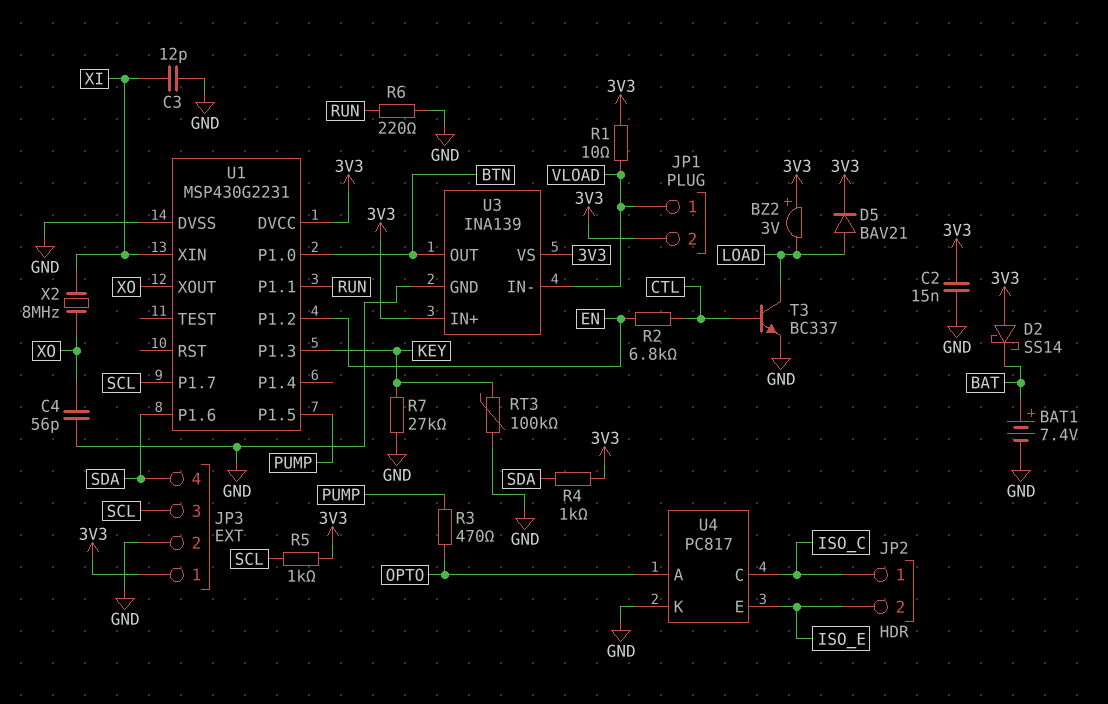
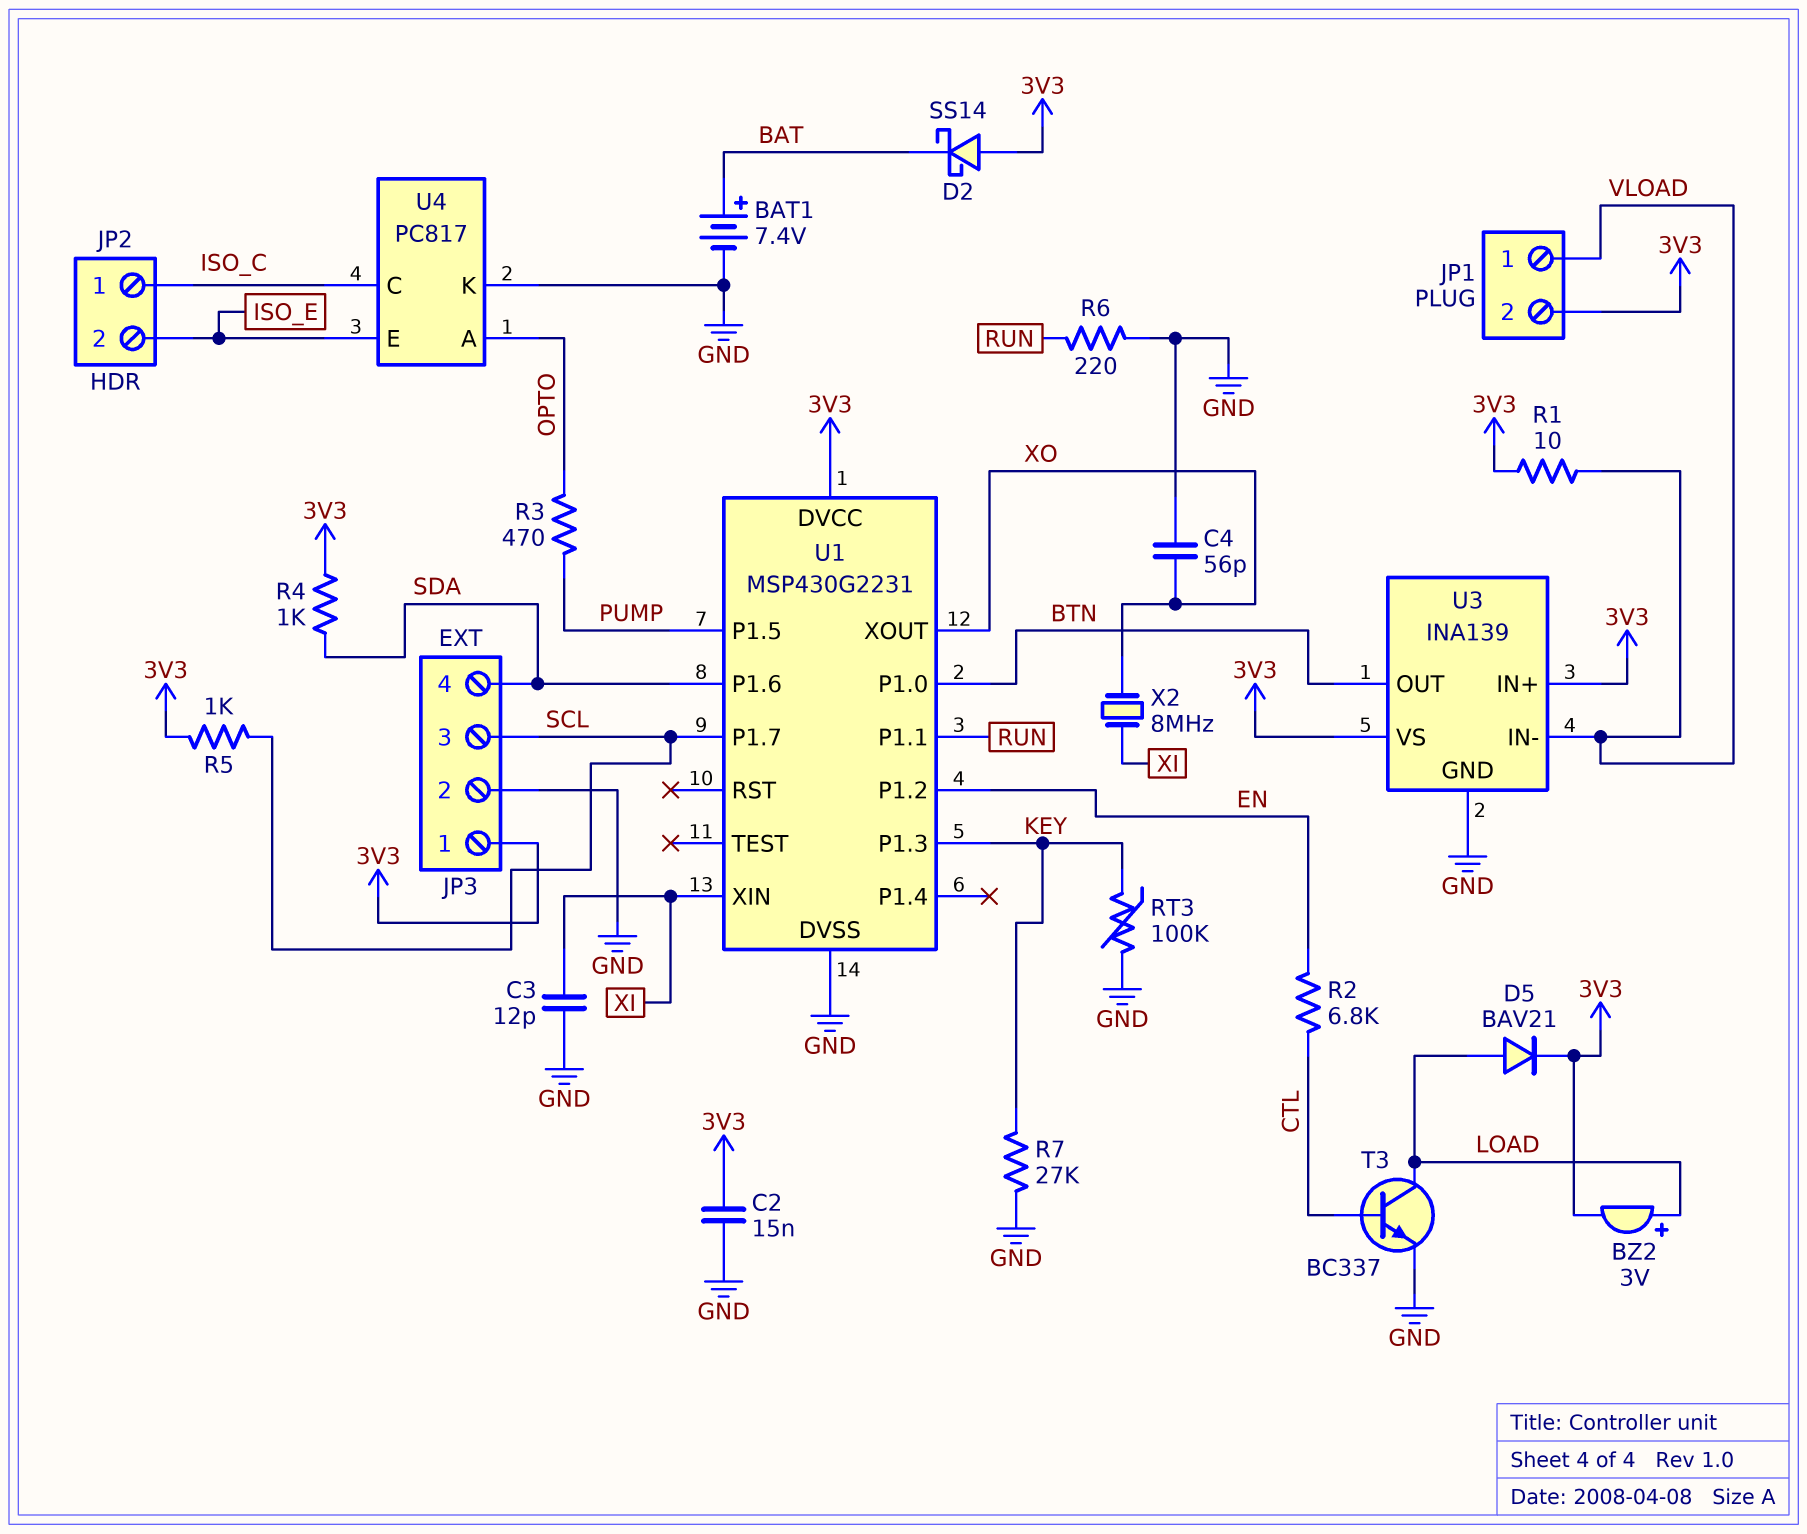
BZ2: buzzer 3V (plus 3V3, minus LOAD) -> buzzer 3V (plus LOAD, minus 3V3)

